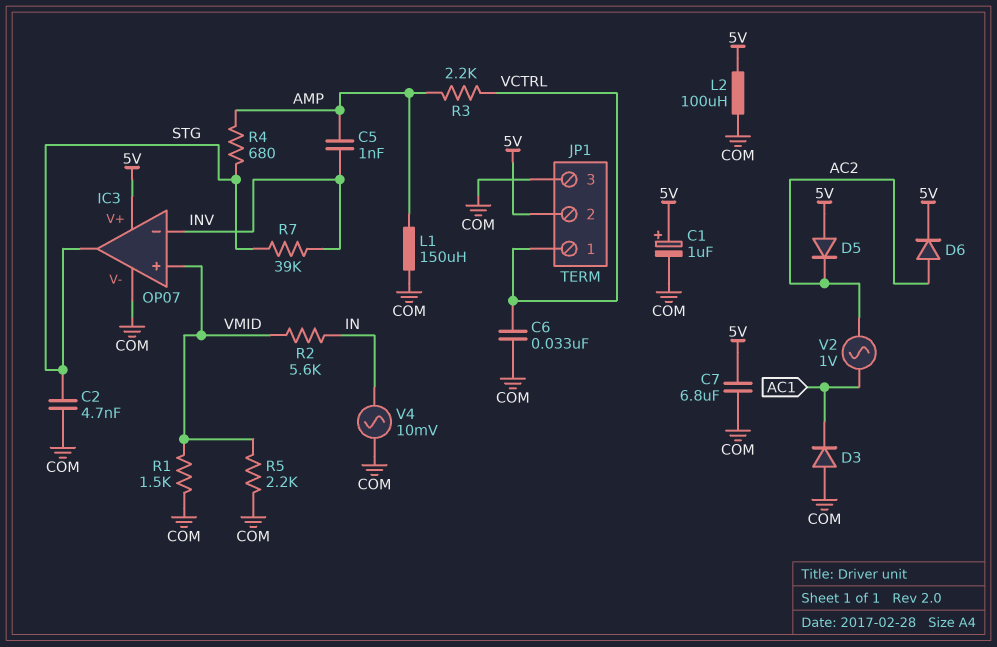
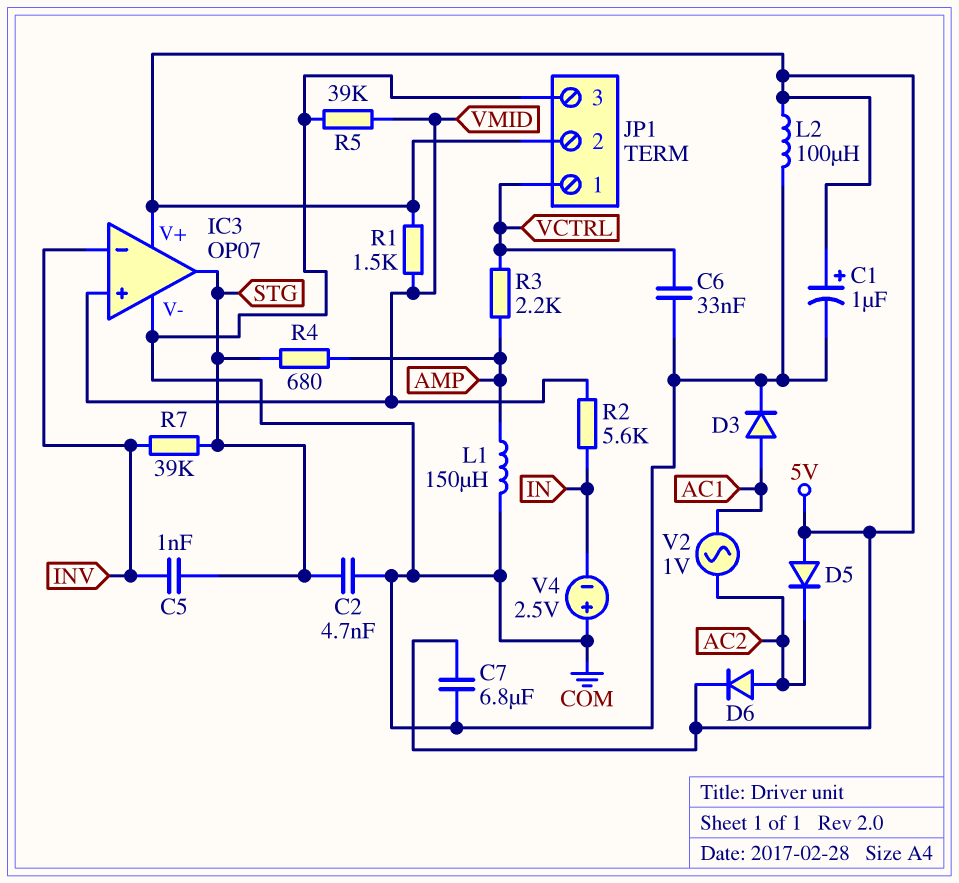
C5: 1nF (AMP, INV) -> 1nF (INV, STG)
D3: diode (A COM, K AC1) -> diode (A AC1, K COM)
R1: 1.5k (COM, VMID) -> 1.5k (5V, VMID)
R5: 2.2k (COM, VMID) -> 39k (COM, VMID)
V4: AC 10mV (COM, IN) -> 2.5V (plus COM, minus IN)

